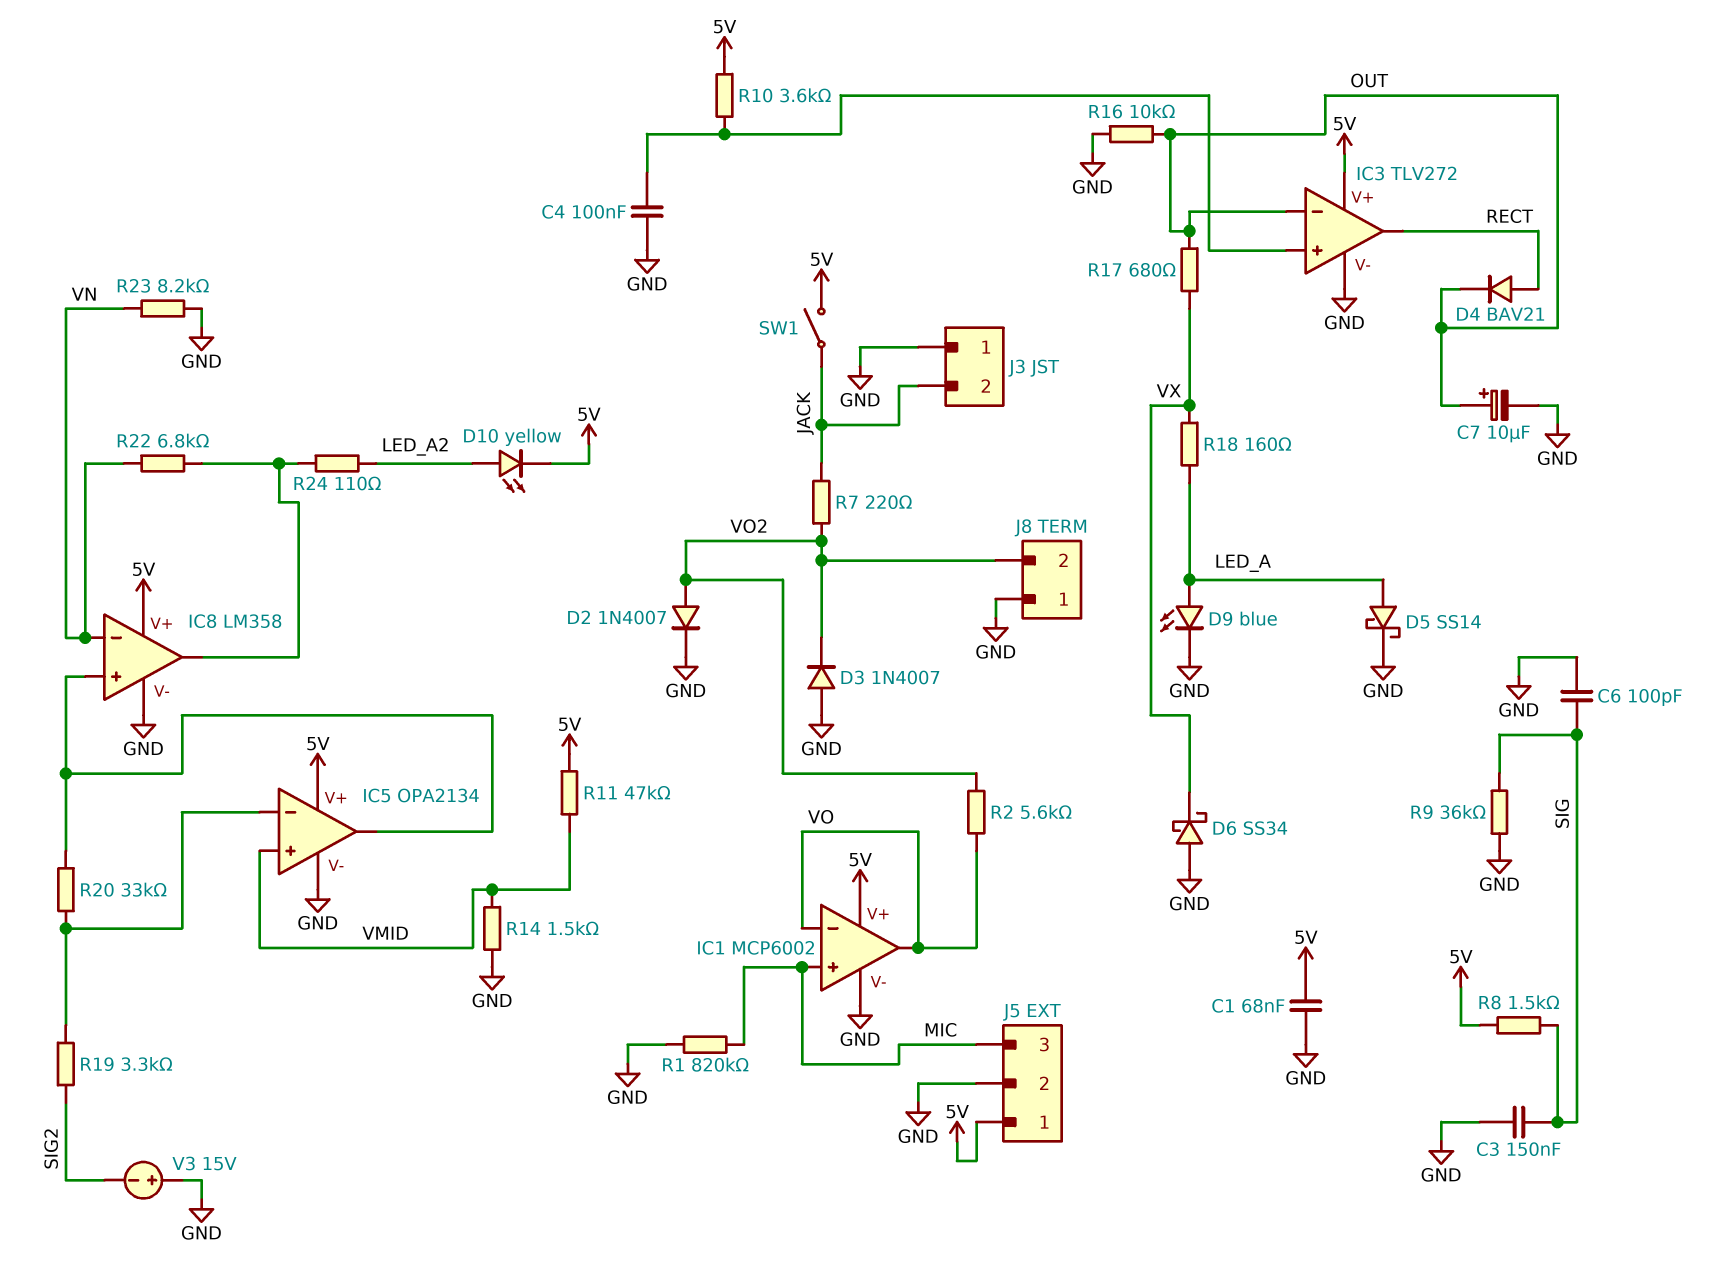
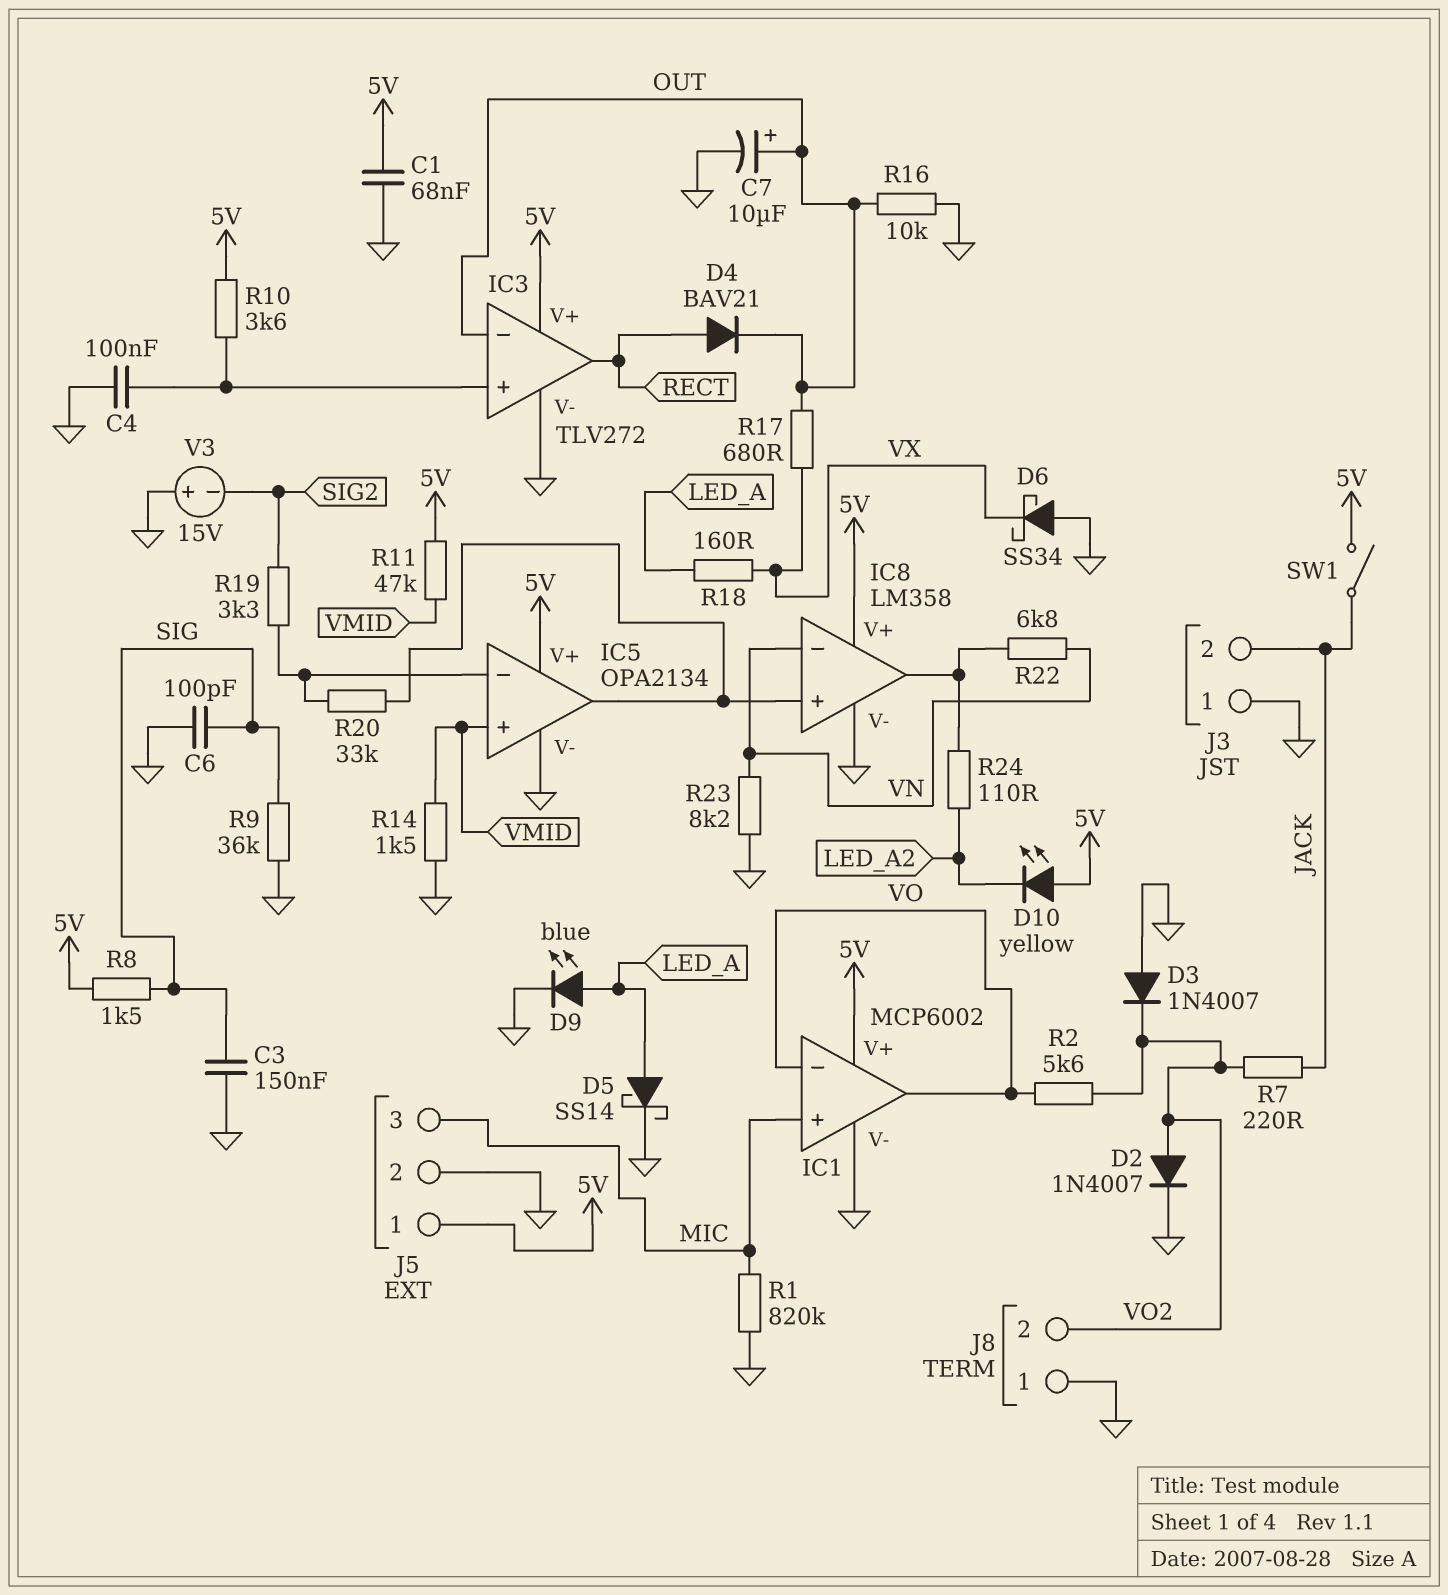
D10: LED yellow (A LED_A2, K 5V) -> LED yellow (A 5V, K LED_A2)

